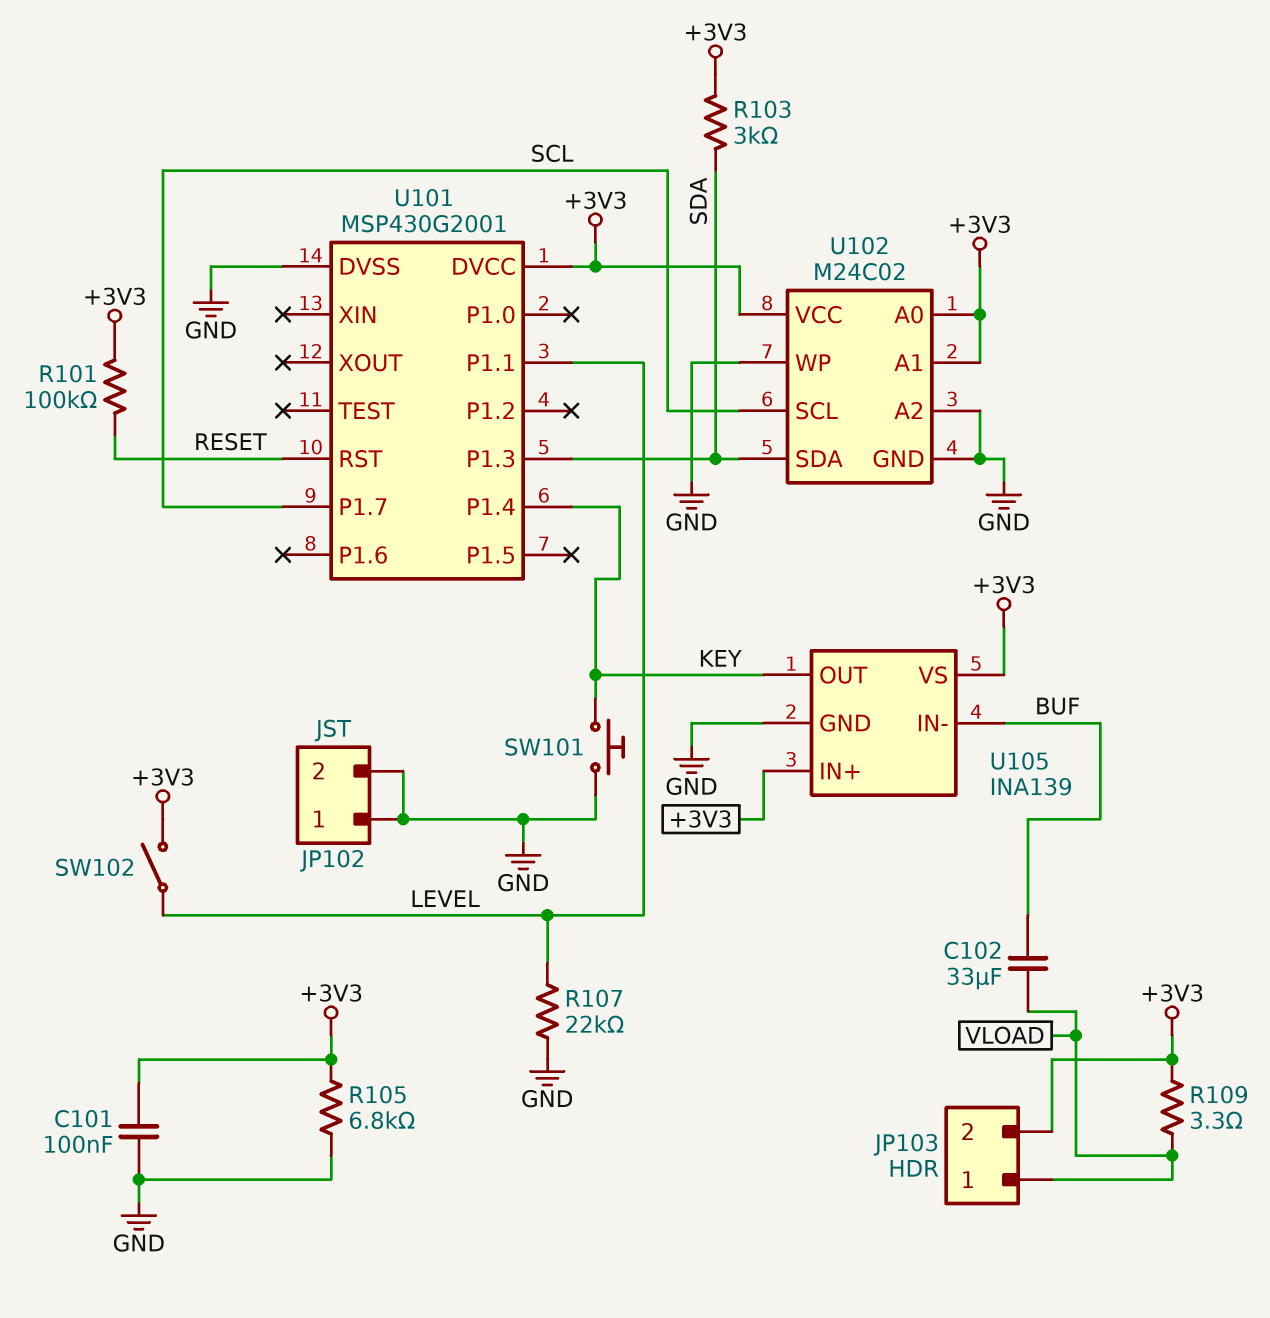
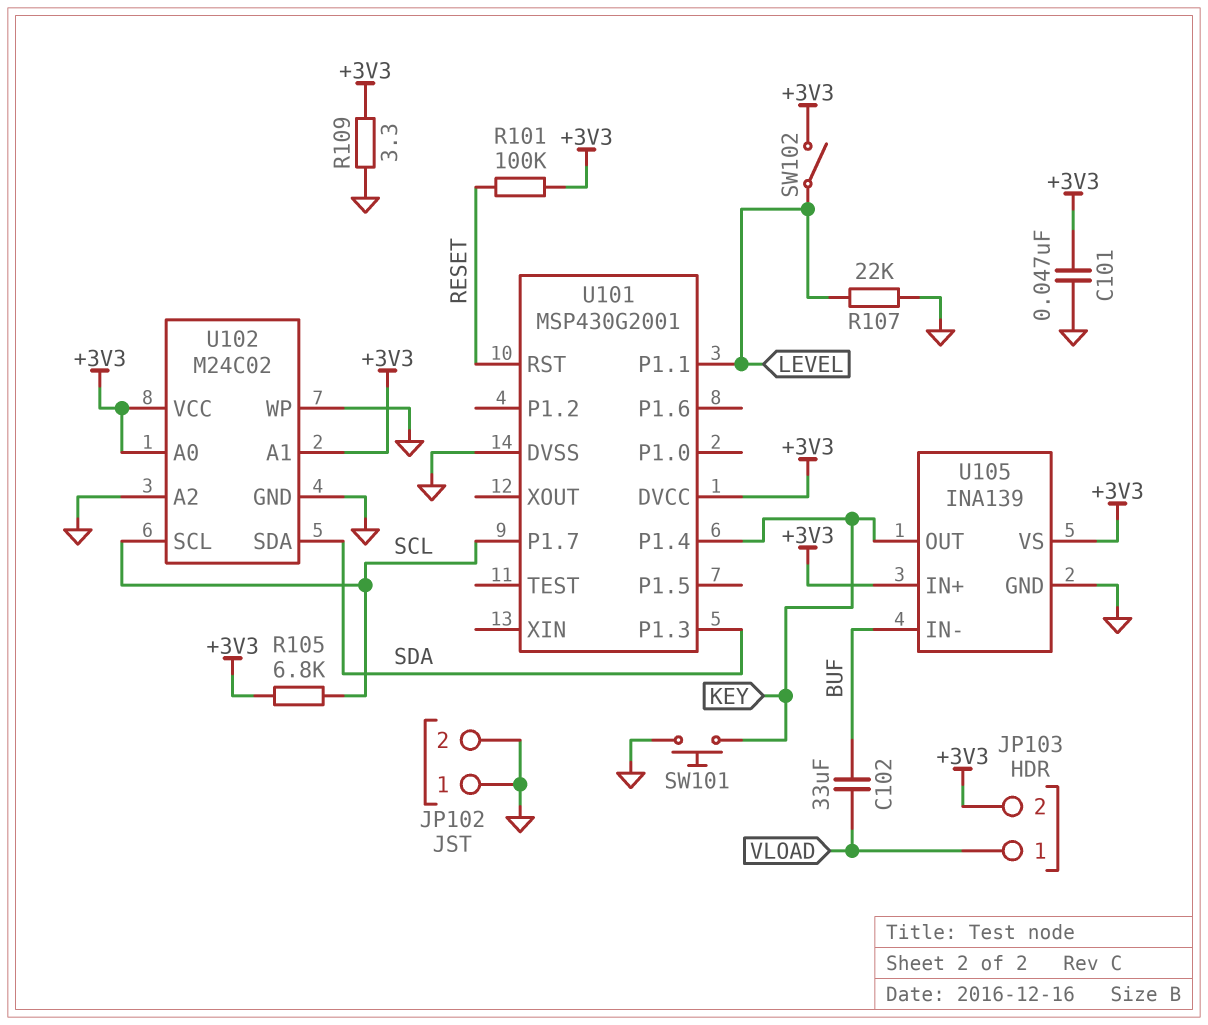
C101: 100nF (+3V3, GND) -> 47nF (+3V3, GND)
R103: 3k (+3V3, SDA) -> none
R105: 6.8k (+3V3, GND) -> 6.8k (+3V3, SCL)
R109: 3.3 (+3V3, VLOAD) -> 3.3 (+3V3, GND)

